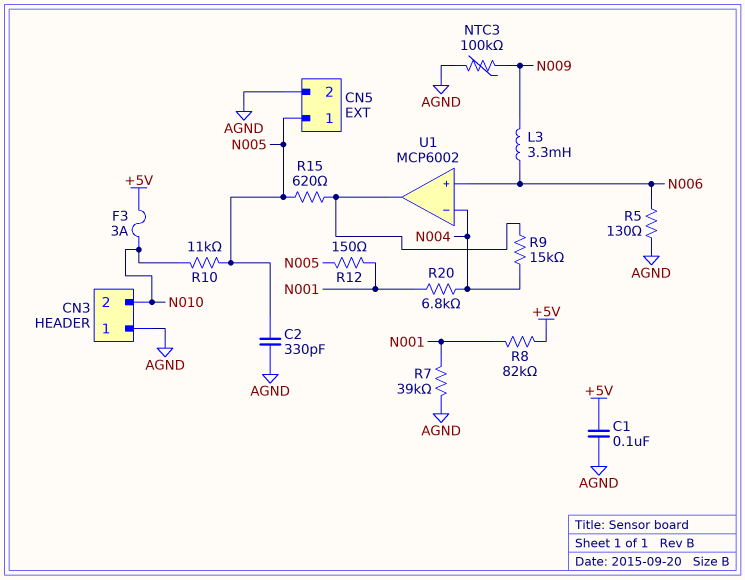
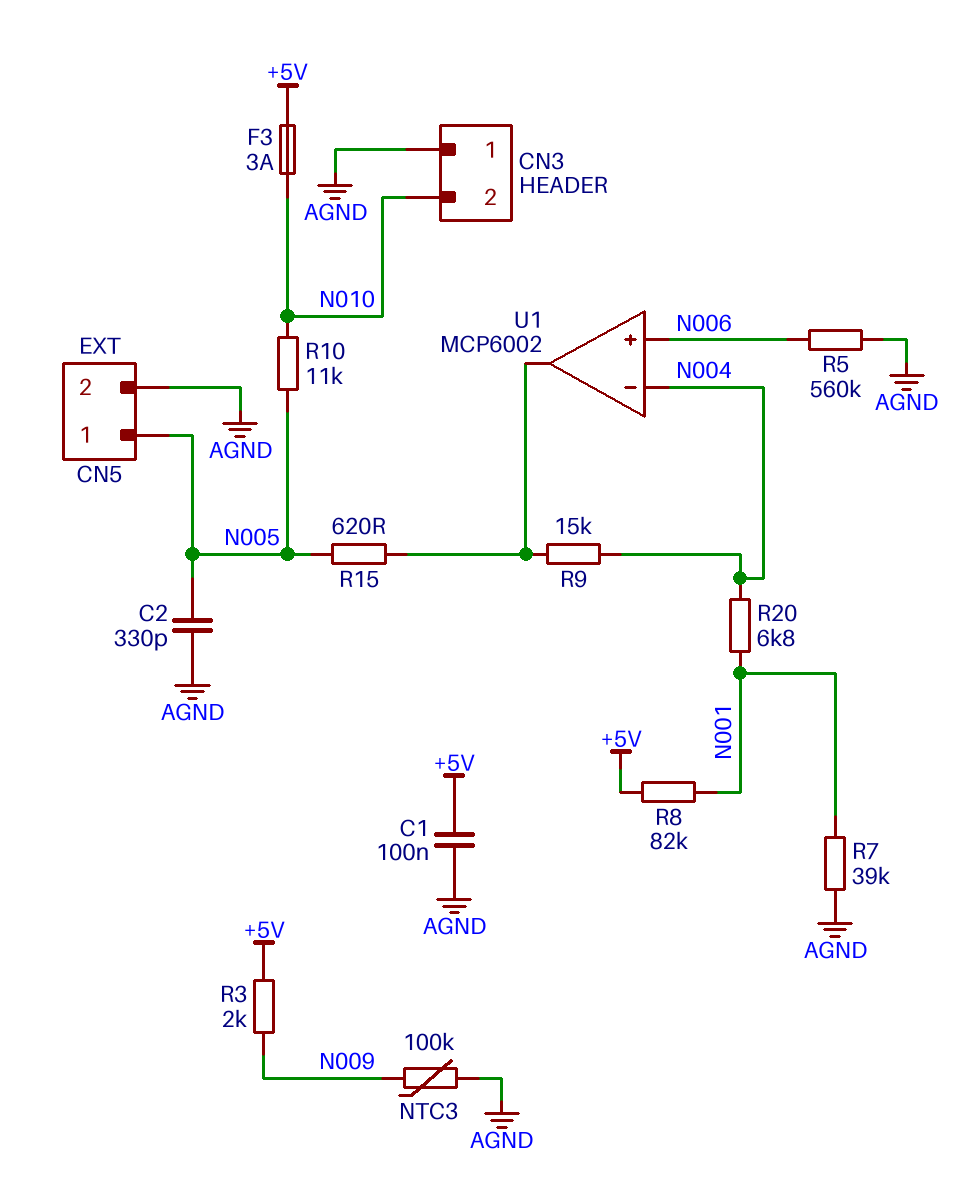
L3: 3.3mH (N006, N009) -> none
R3: none -> 2k (+5V, N009)
R5: 130 (AGND, N006) -> 560k (AGND, N006)
R12: 150 (N001, N005) -> none

